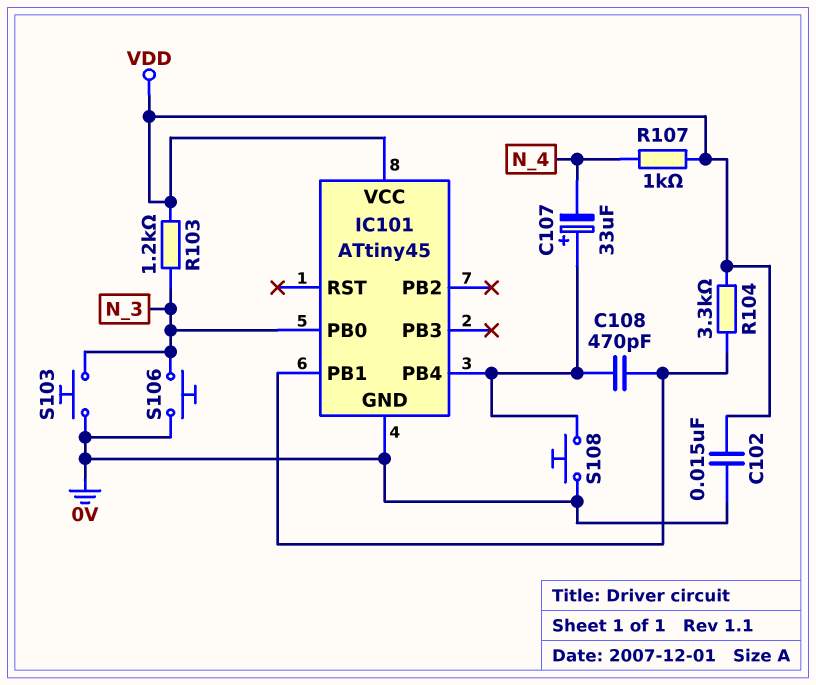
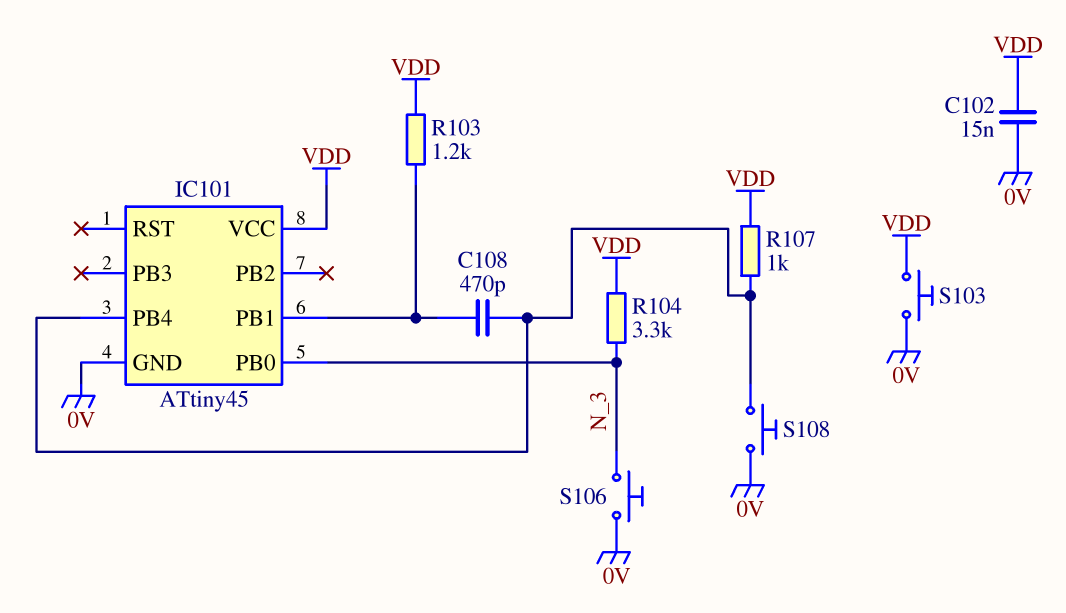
C107: 33uF (plus IC101/PB4, minus N_4) -> none
R103: 1.2k (N_3, VDD) -> 1.2k (IC101/PB1, VDD)
R104: 3.3k (IC101/PB1, VDD) -> 3.3k (N_3, VDD)
R107: 1k (N_4, VDD) -> 1k (IC101/PB4, VDD)
S103: button (0V, N_3) -> button (0V, VDD)

